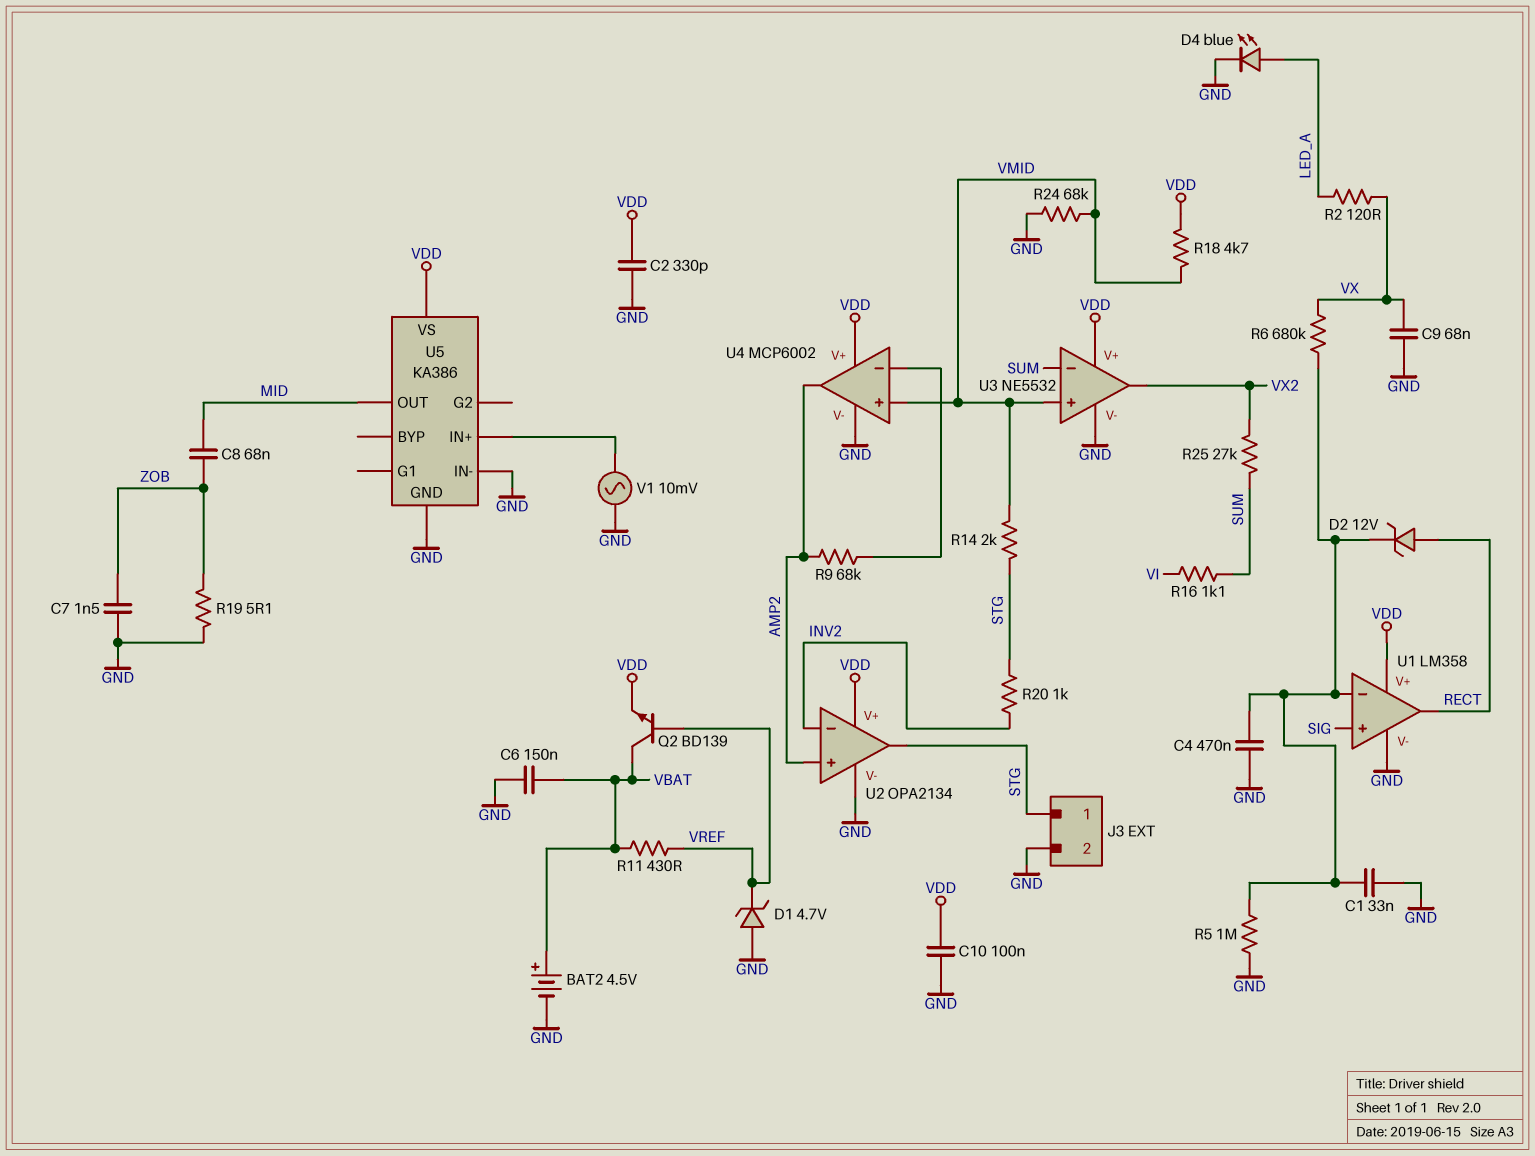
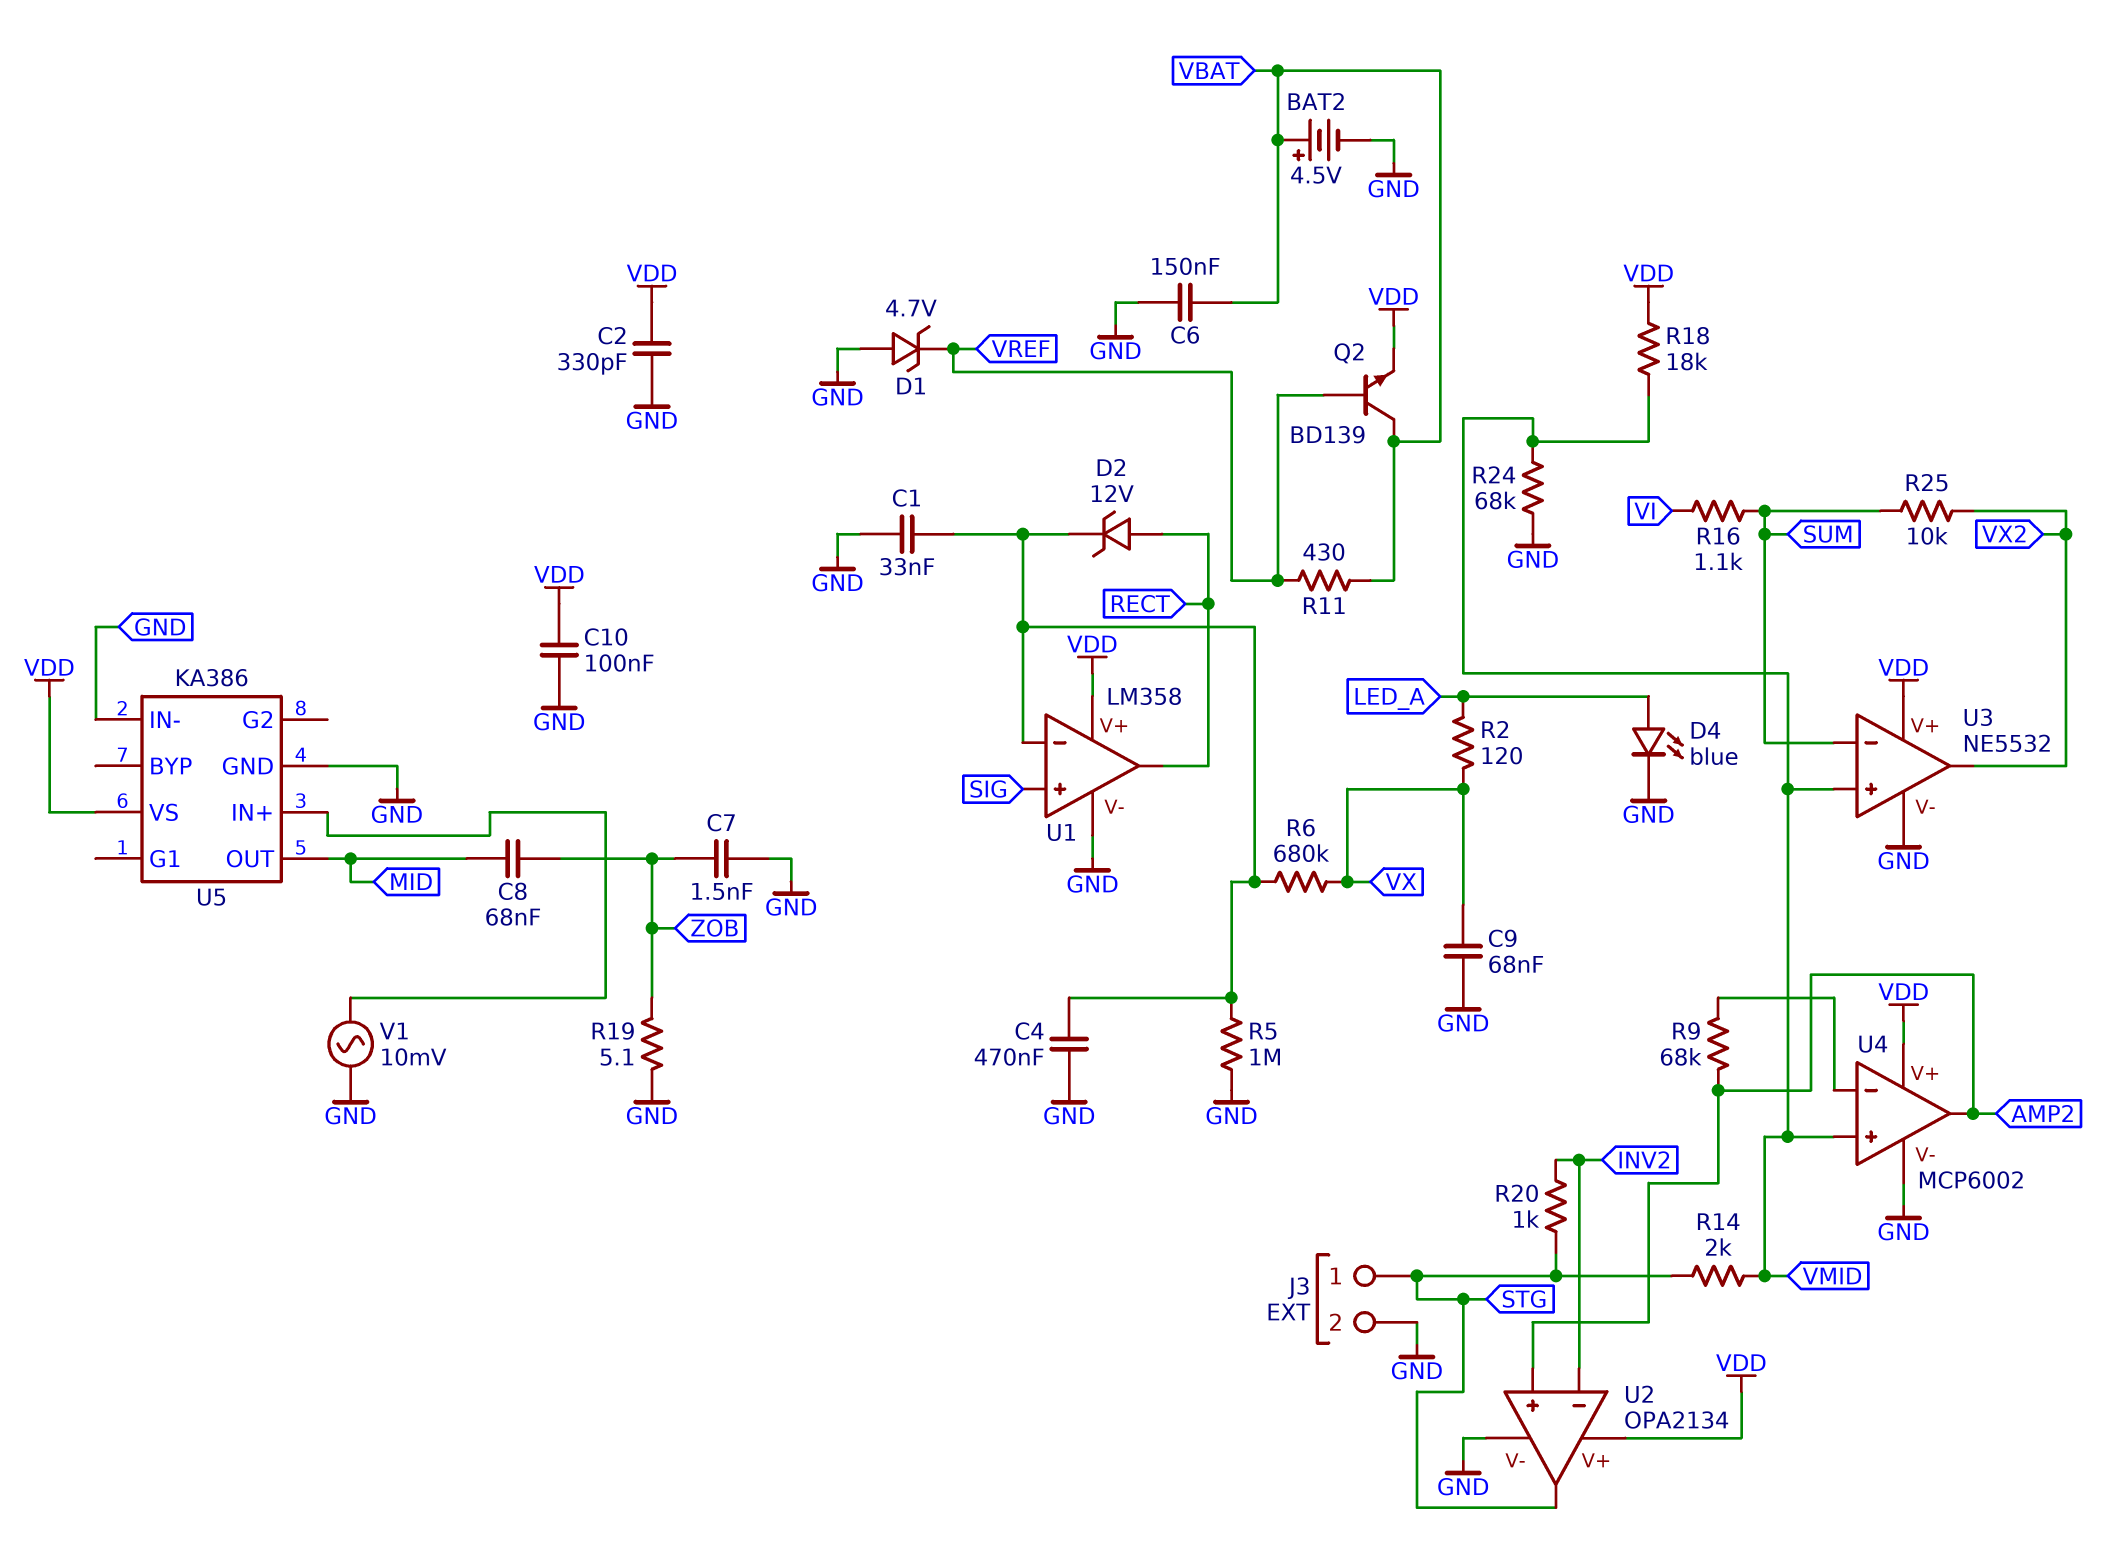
R18: 4.7k (VDD, VMID) -> 18k (VDD, VMID)
R25: 27k (SUM, VX2) -> 10k (SUM, VX2)

